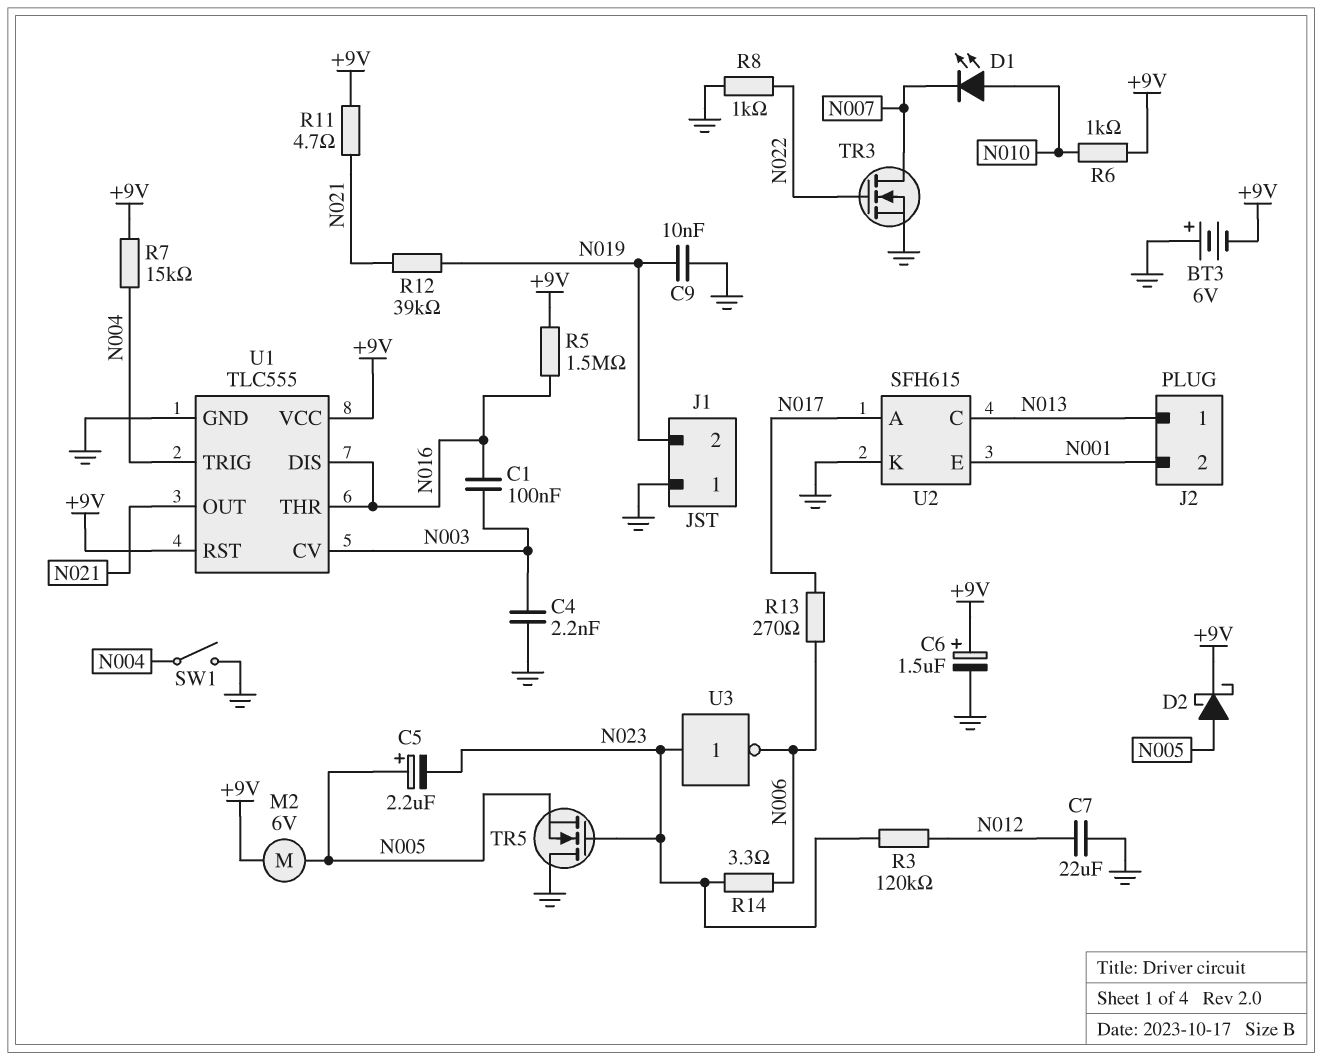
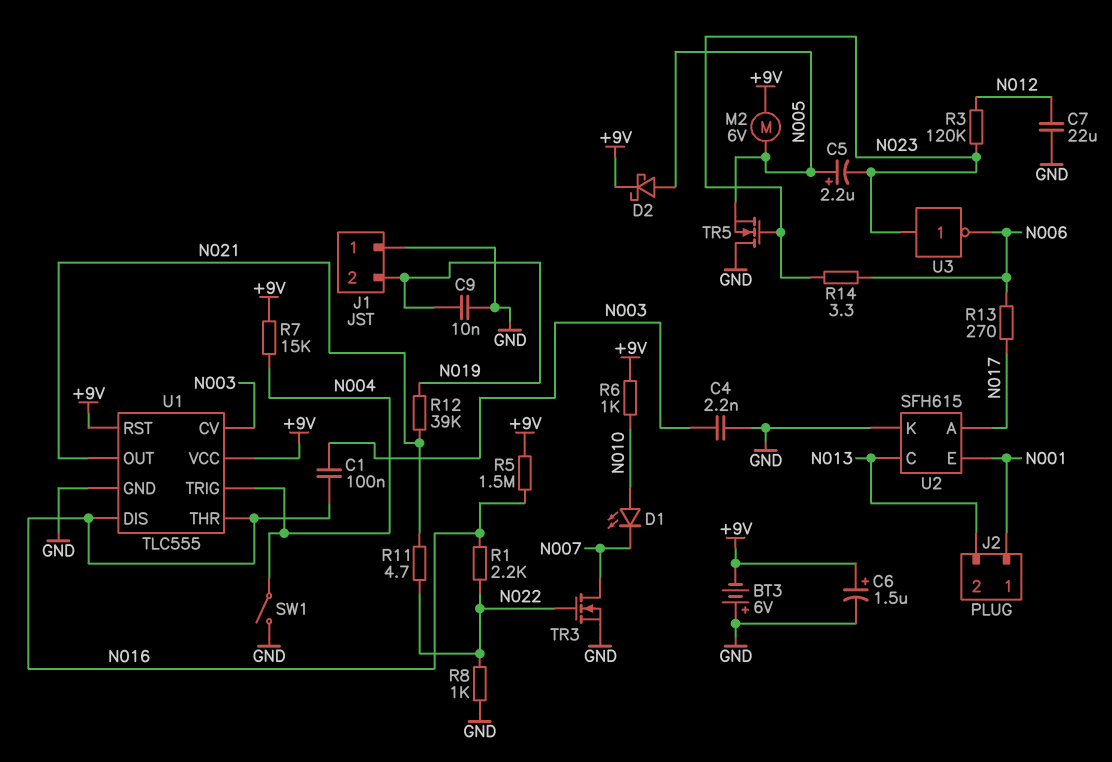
J2 pin 1: N013 -> N001
J2 pin 2: N001 -> N013
R1: none -> 2.2k (N016, N022)
R11: 4.7 (+9V, N021) -> 4.7 (N021, N022)

